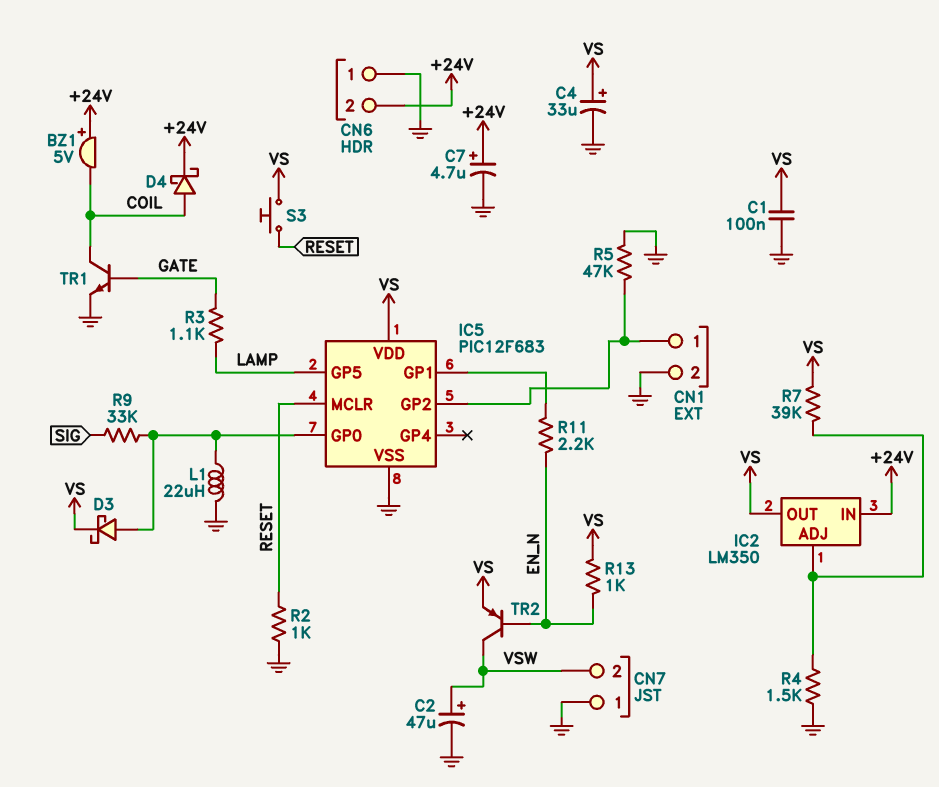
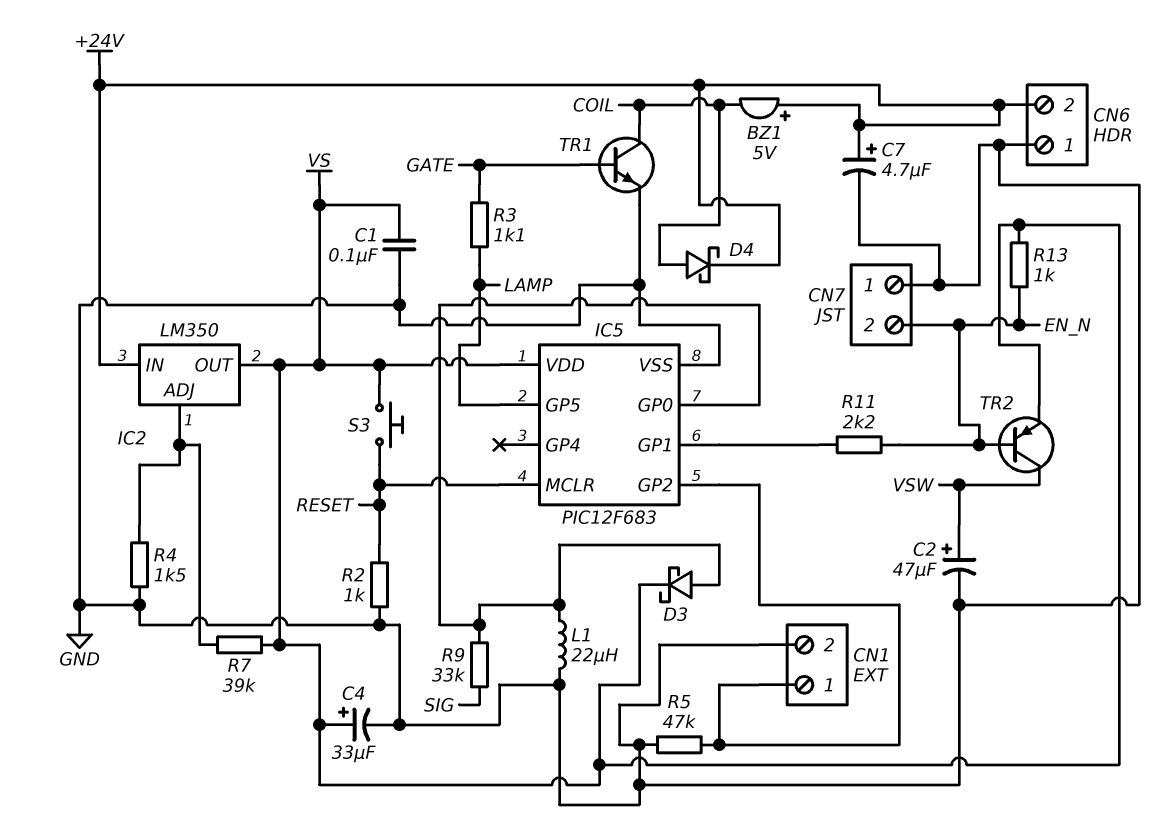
CN7 pin 2: VSW -> EN_N

